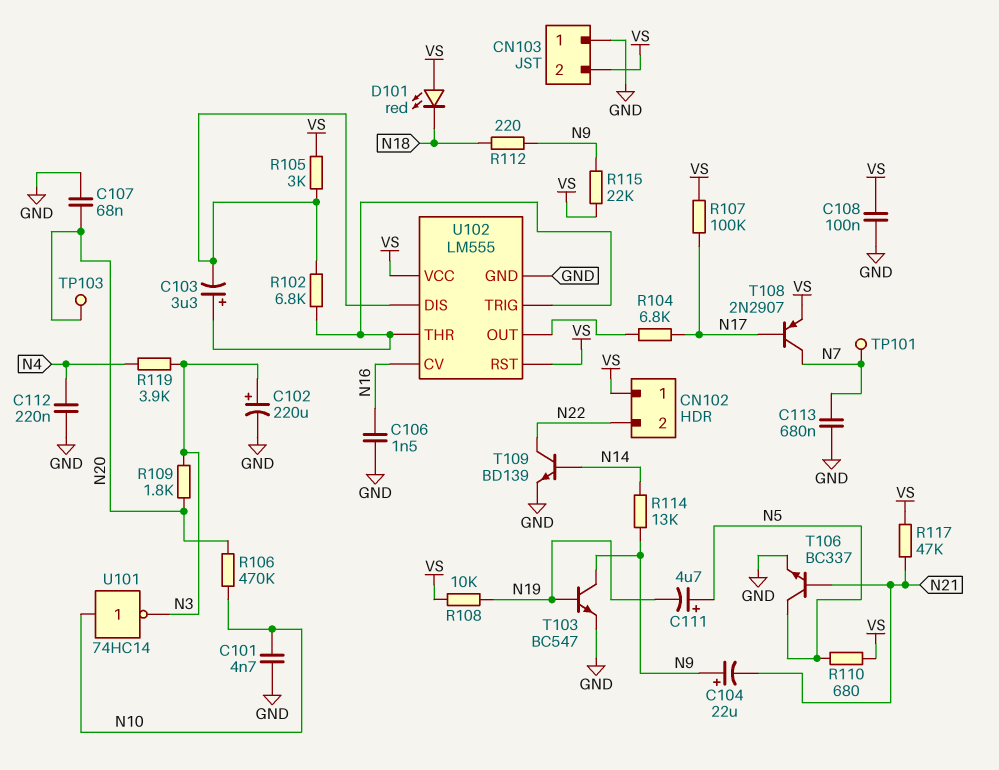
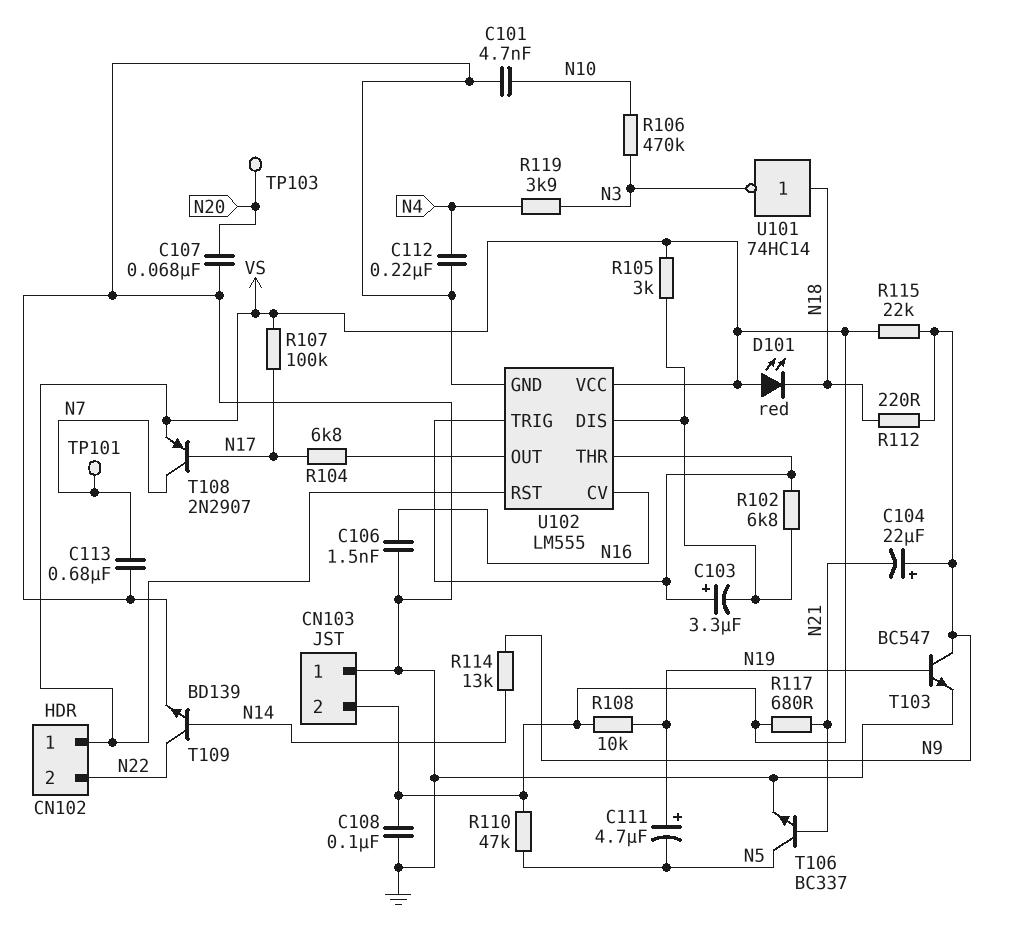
C102: 220uF (plus N3, minus GND) -> none
C111: 4.7uF (plus N5, minus N19) -> 4.7uF (plus N19, minus N5)
R106: 470k (N10, N20) -> 470k (N3, N10)
R109: 1.8k (N3, N20) -> none
R110: 680 (N5, VS) -> 47k (N5, VS)
R117: 47k (N21, VS) -> 680 (N21, VS)
U101: NOT 74HC14 (in N10, out N3) -> NOT 74HC14 (in N18, out N3)

